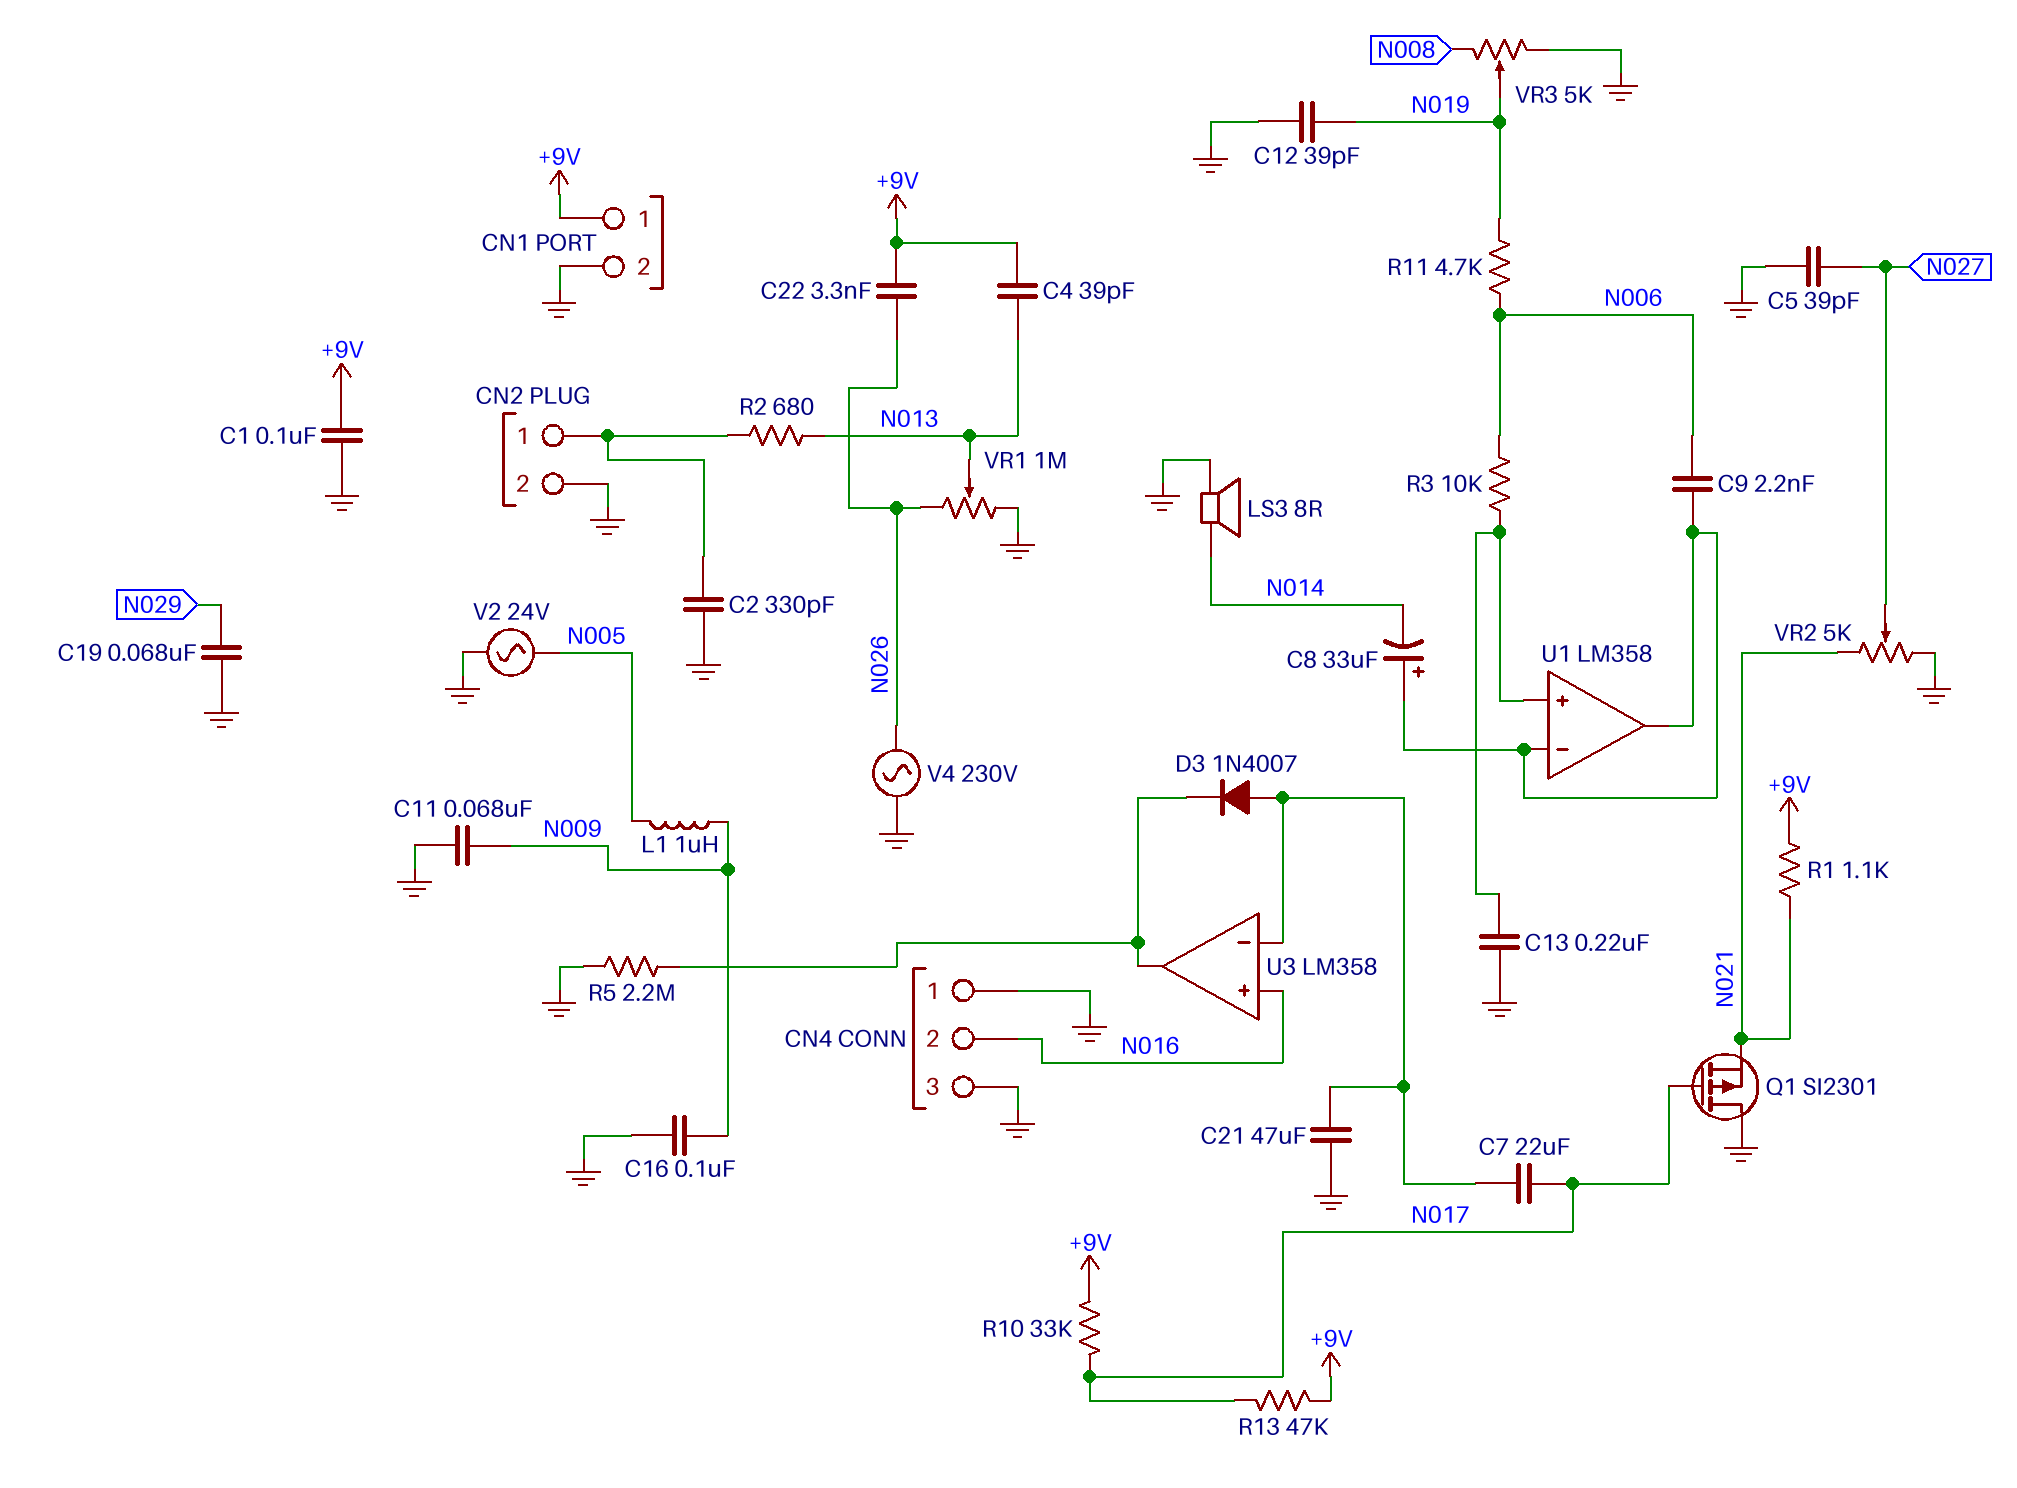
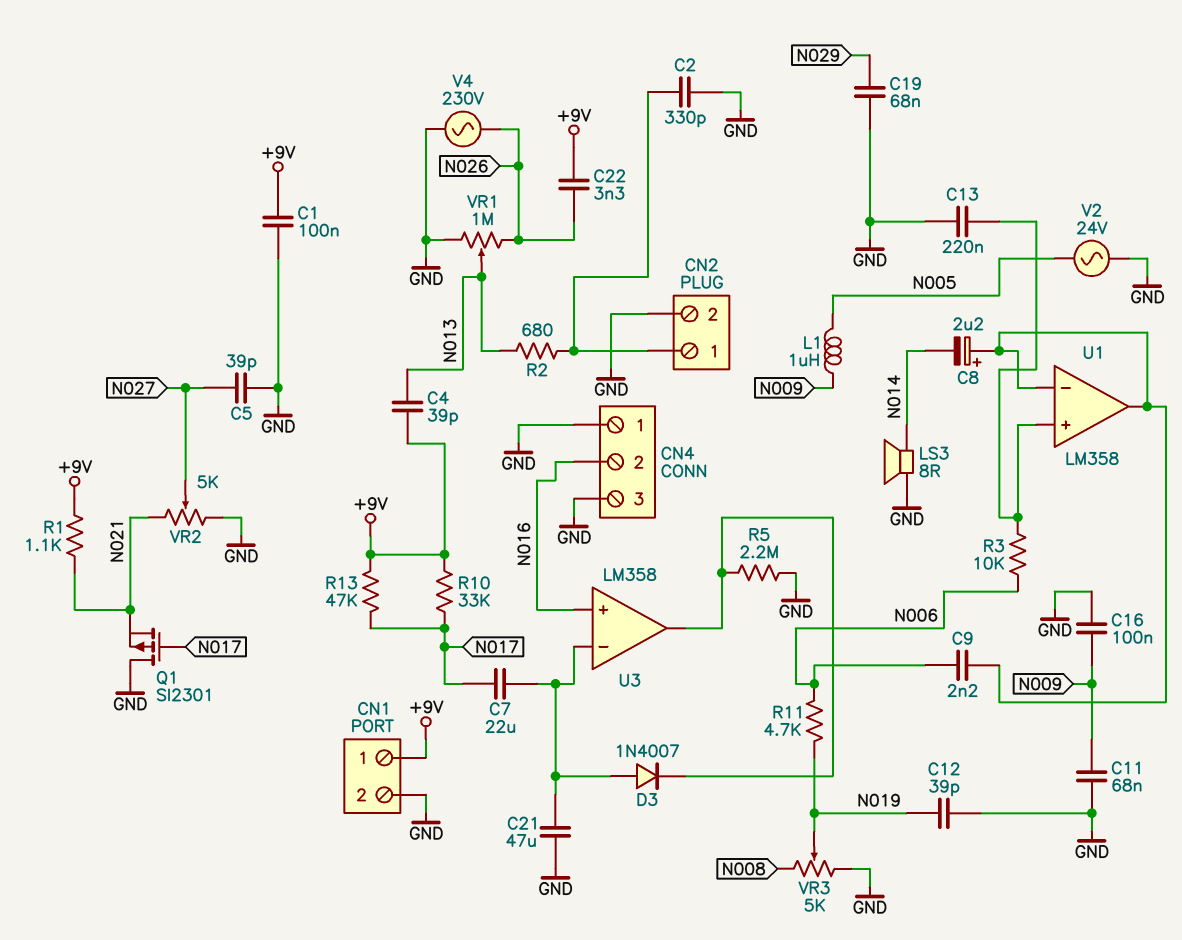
C8: 33uF (plus U1/in-, minus N014) -> 2.2uF (plus U1/in-, minus N014)

